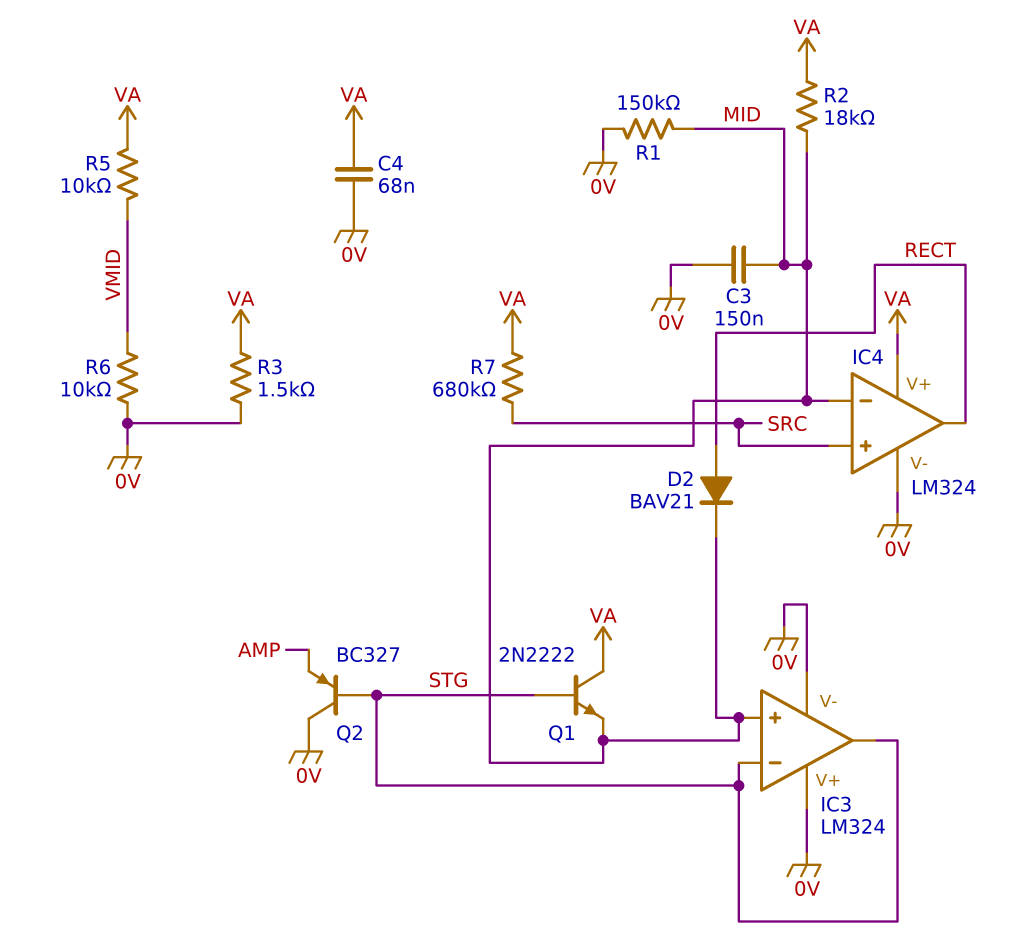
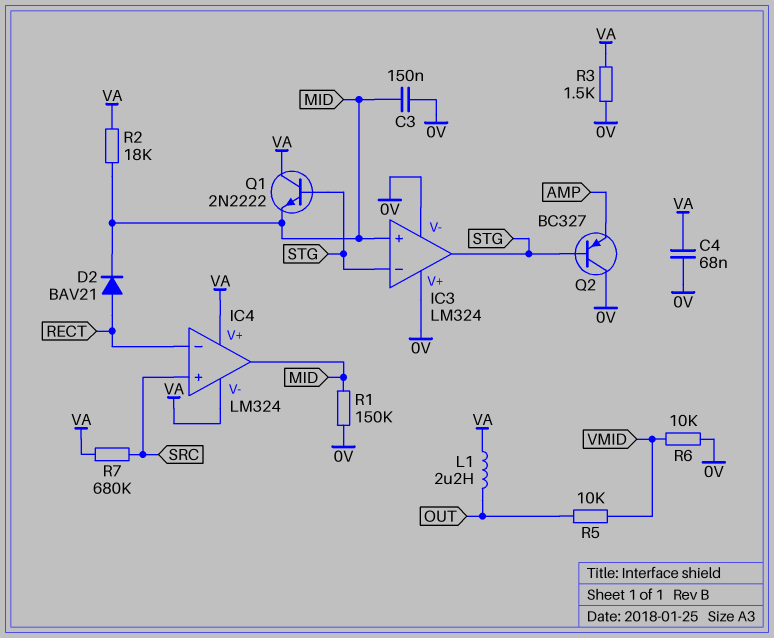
IC4 pin V-: 0V -> VA
IC4 pin in-: MID -> RECT
IC4 pin out: RECT -> MID
L1: none -> 2.2uH (OUT, VA)
R5: 10k (VA, VMID) -> 10k (OUT, VMID)

